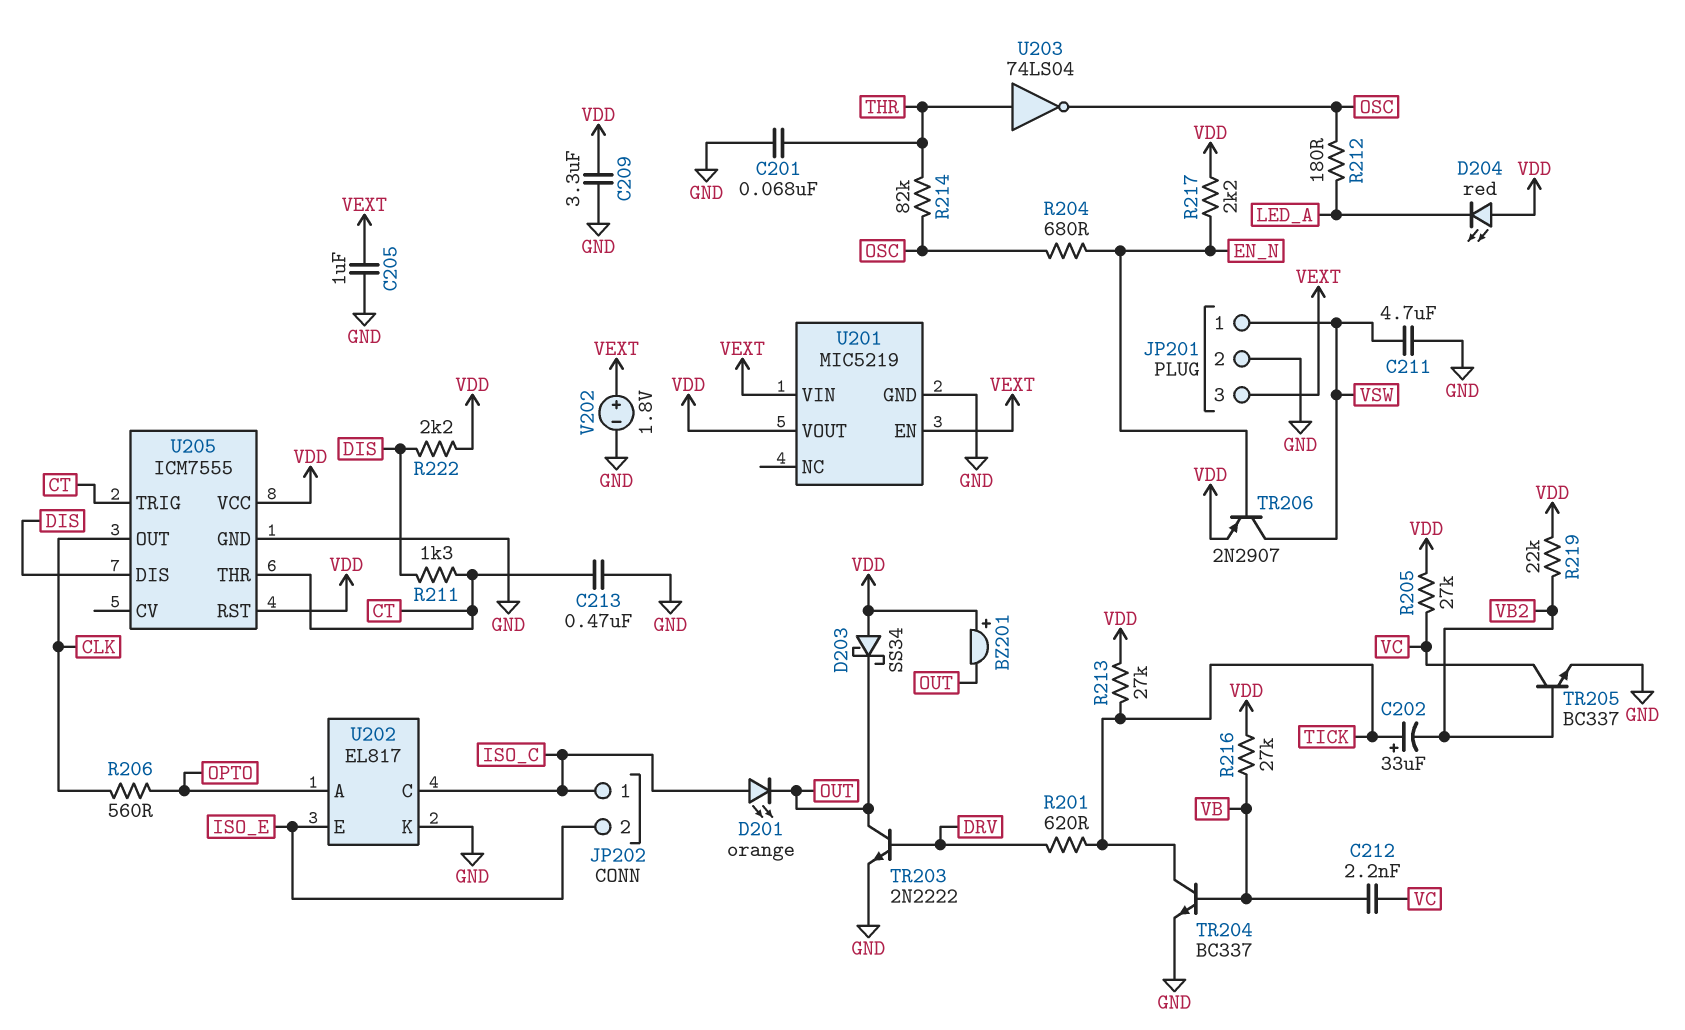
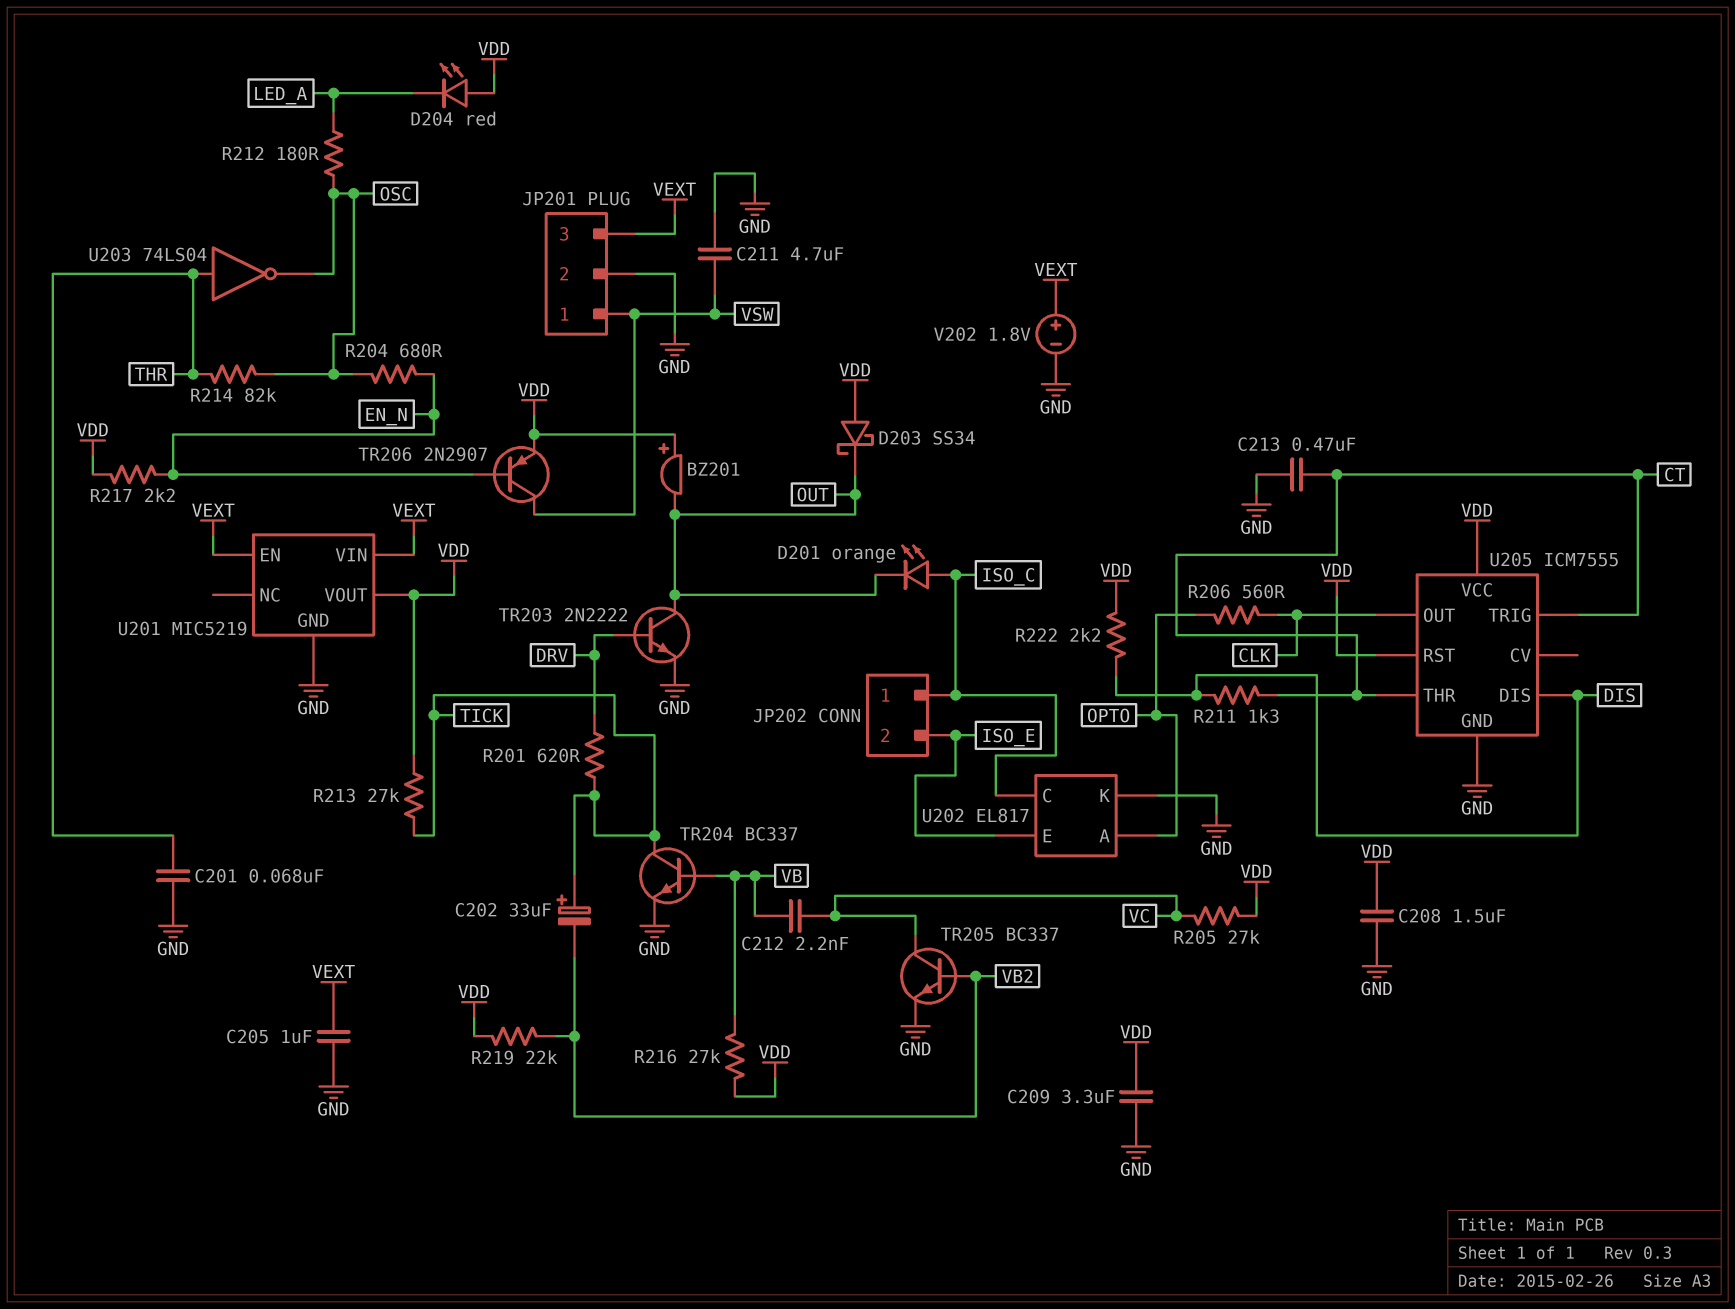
C208: none -> 1.5uF (GND, VDD)

